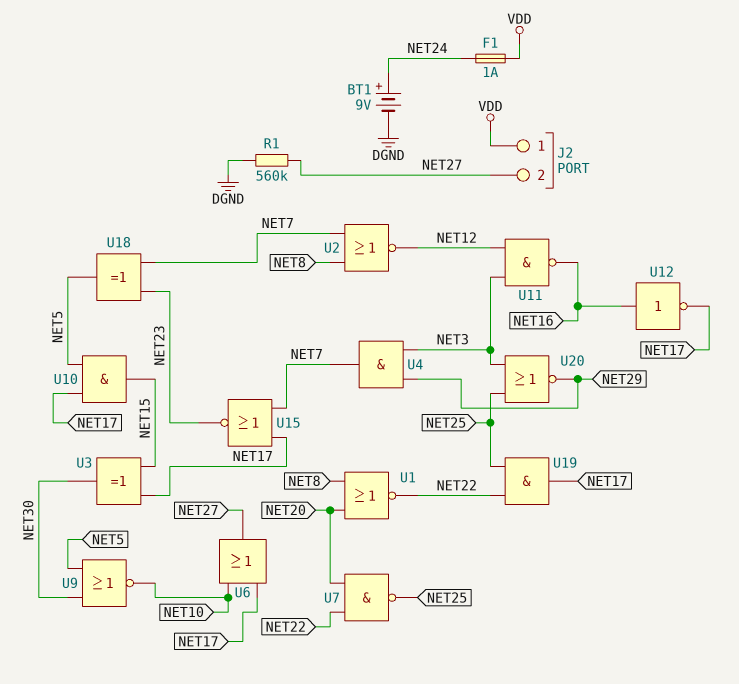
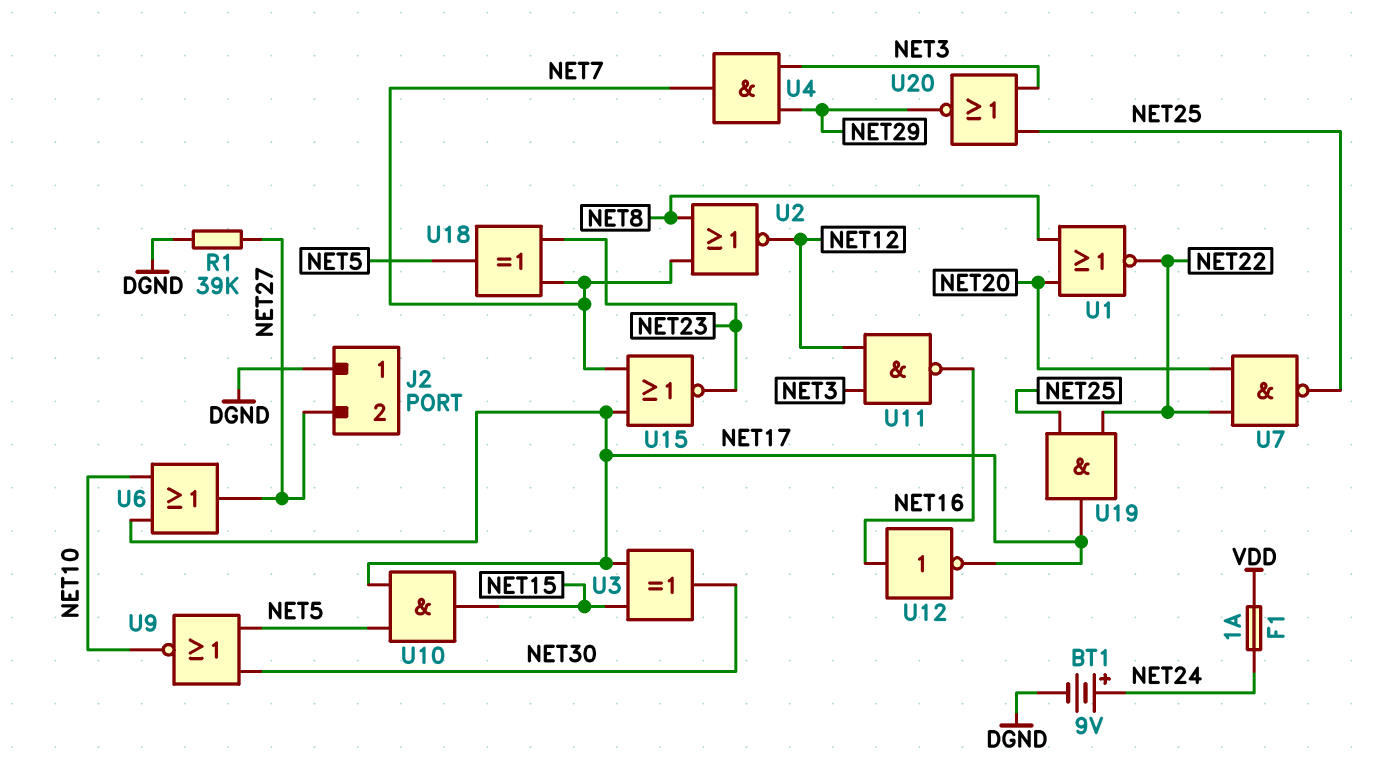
J2 pin 1: VDD -> DGND
R1: 560k (DGND, NET27) -> 39k (DGND, NET27)

